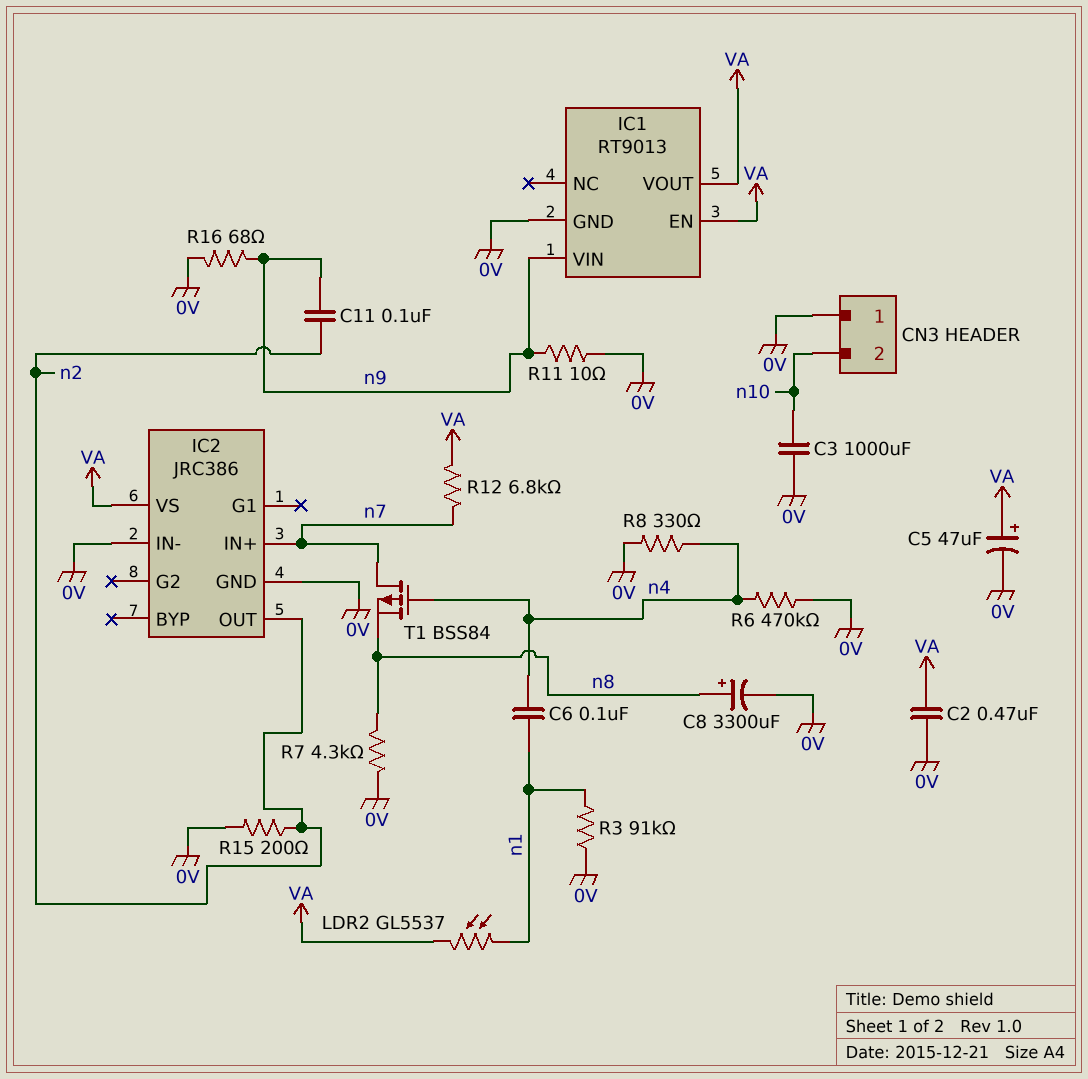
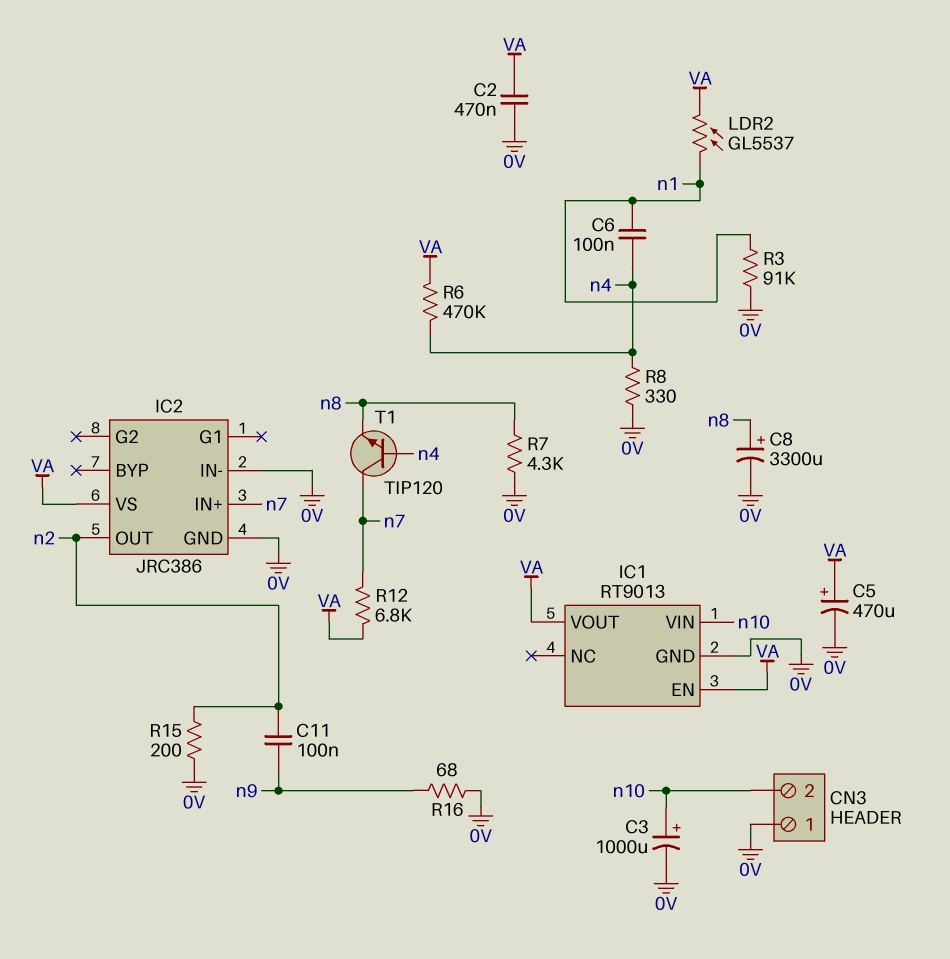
C3: 1000uF (0V, n10) -> 1000uF (plus n10, minus 0V)
C5: 47uF (plus VA, minus 0V) -> 470uF (plus VA, minus 0V)
IC1 pin VIN: n9 -> n10
R6: 470k (0V, n4) -> 470k (VA, n4)
R11: 10 (0V, n9) -> none
T1: PMOS BSS84 (G n4, D n7, S n8) -> NPN TIP120 (B n4, C n7, E n8)

